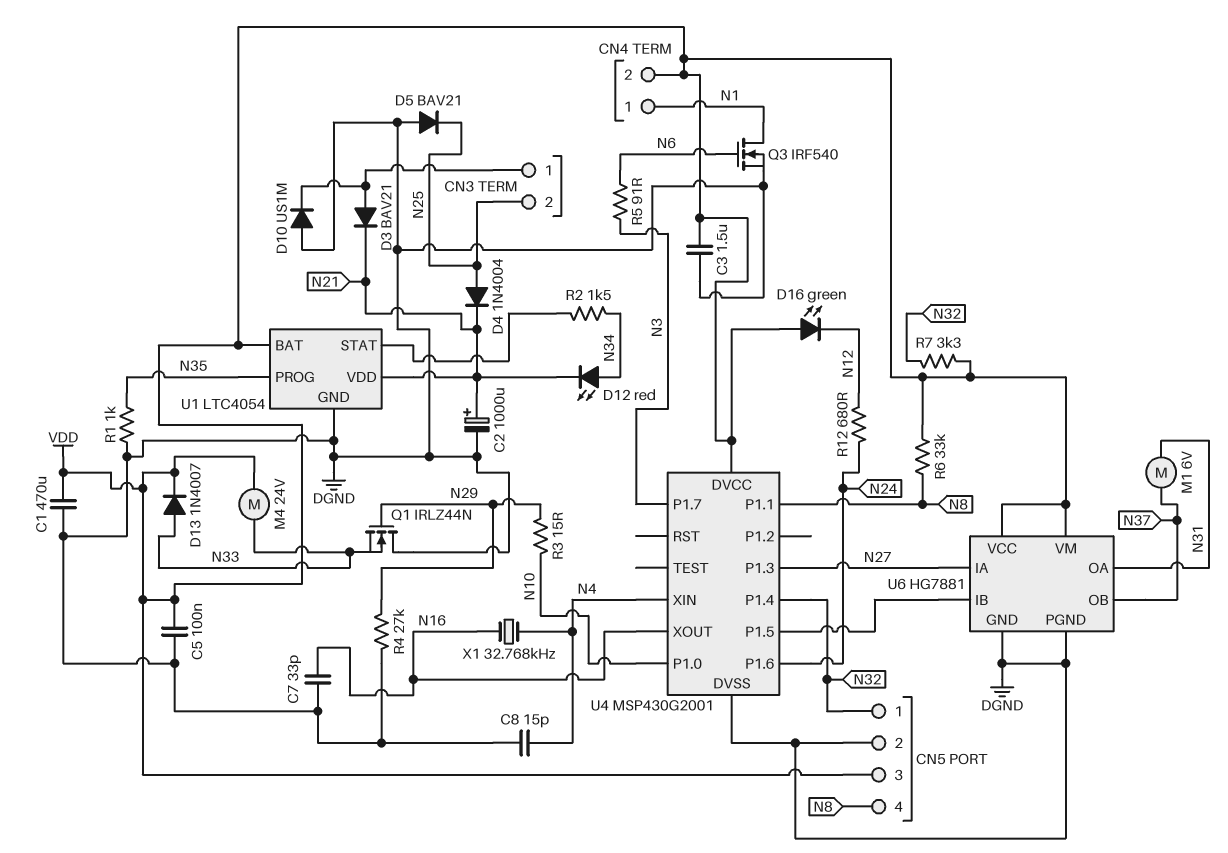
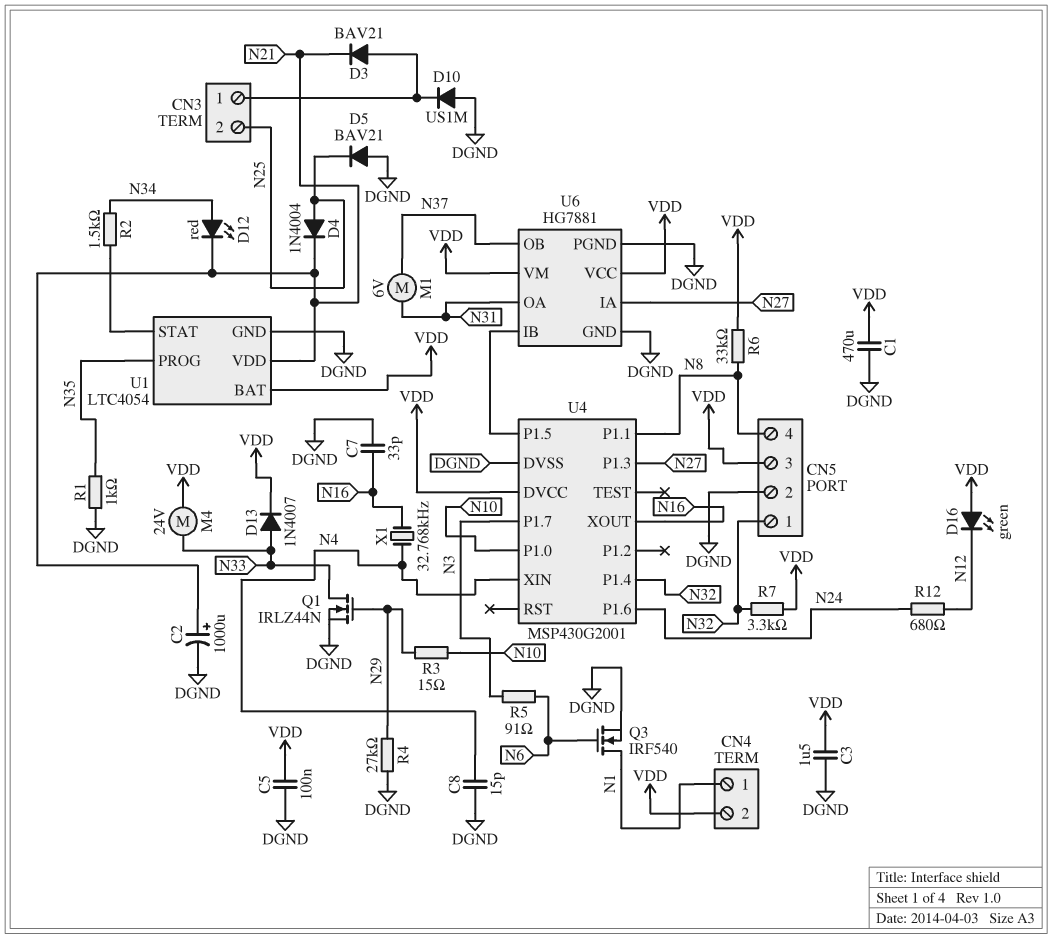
Q1: NMOS IRLZ44N (G N29, D DGND, S N33) -> NMOS IRLZ44N (G N29, D N33, S DGND)

